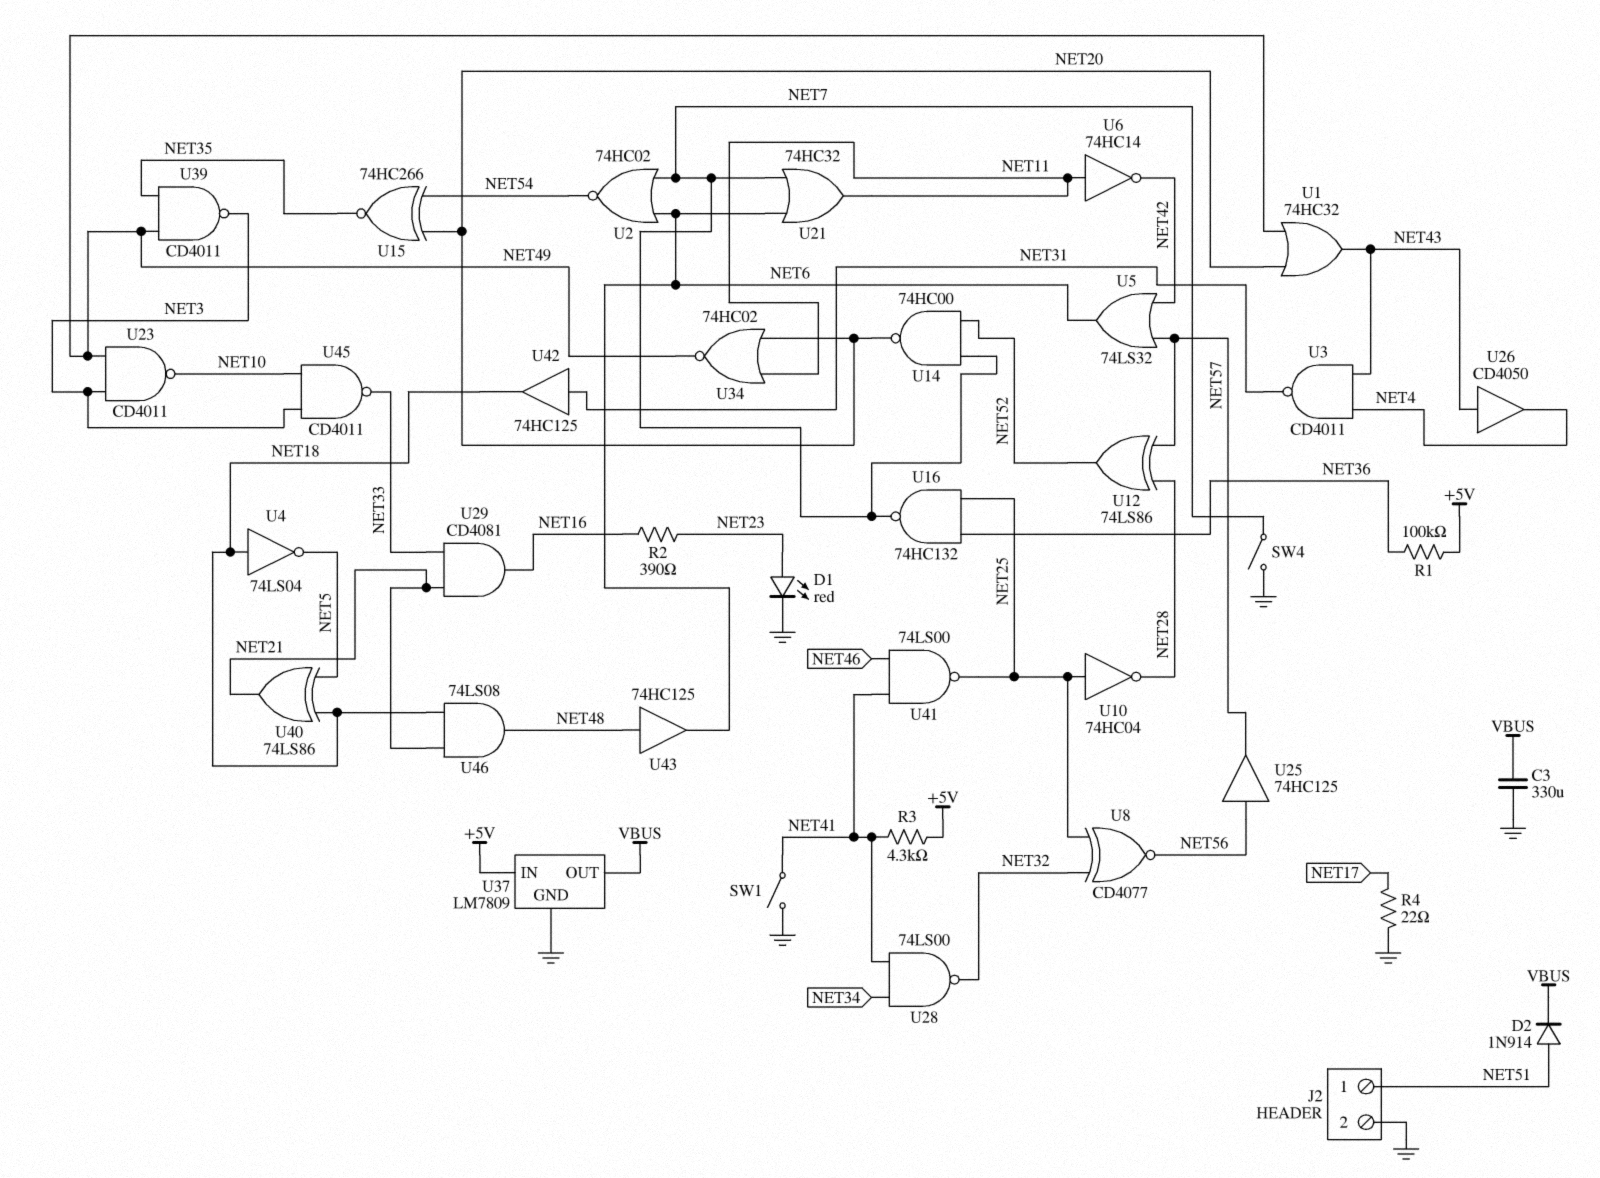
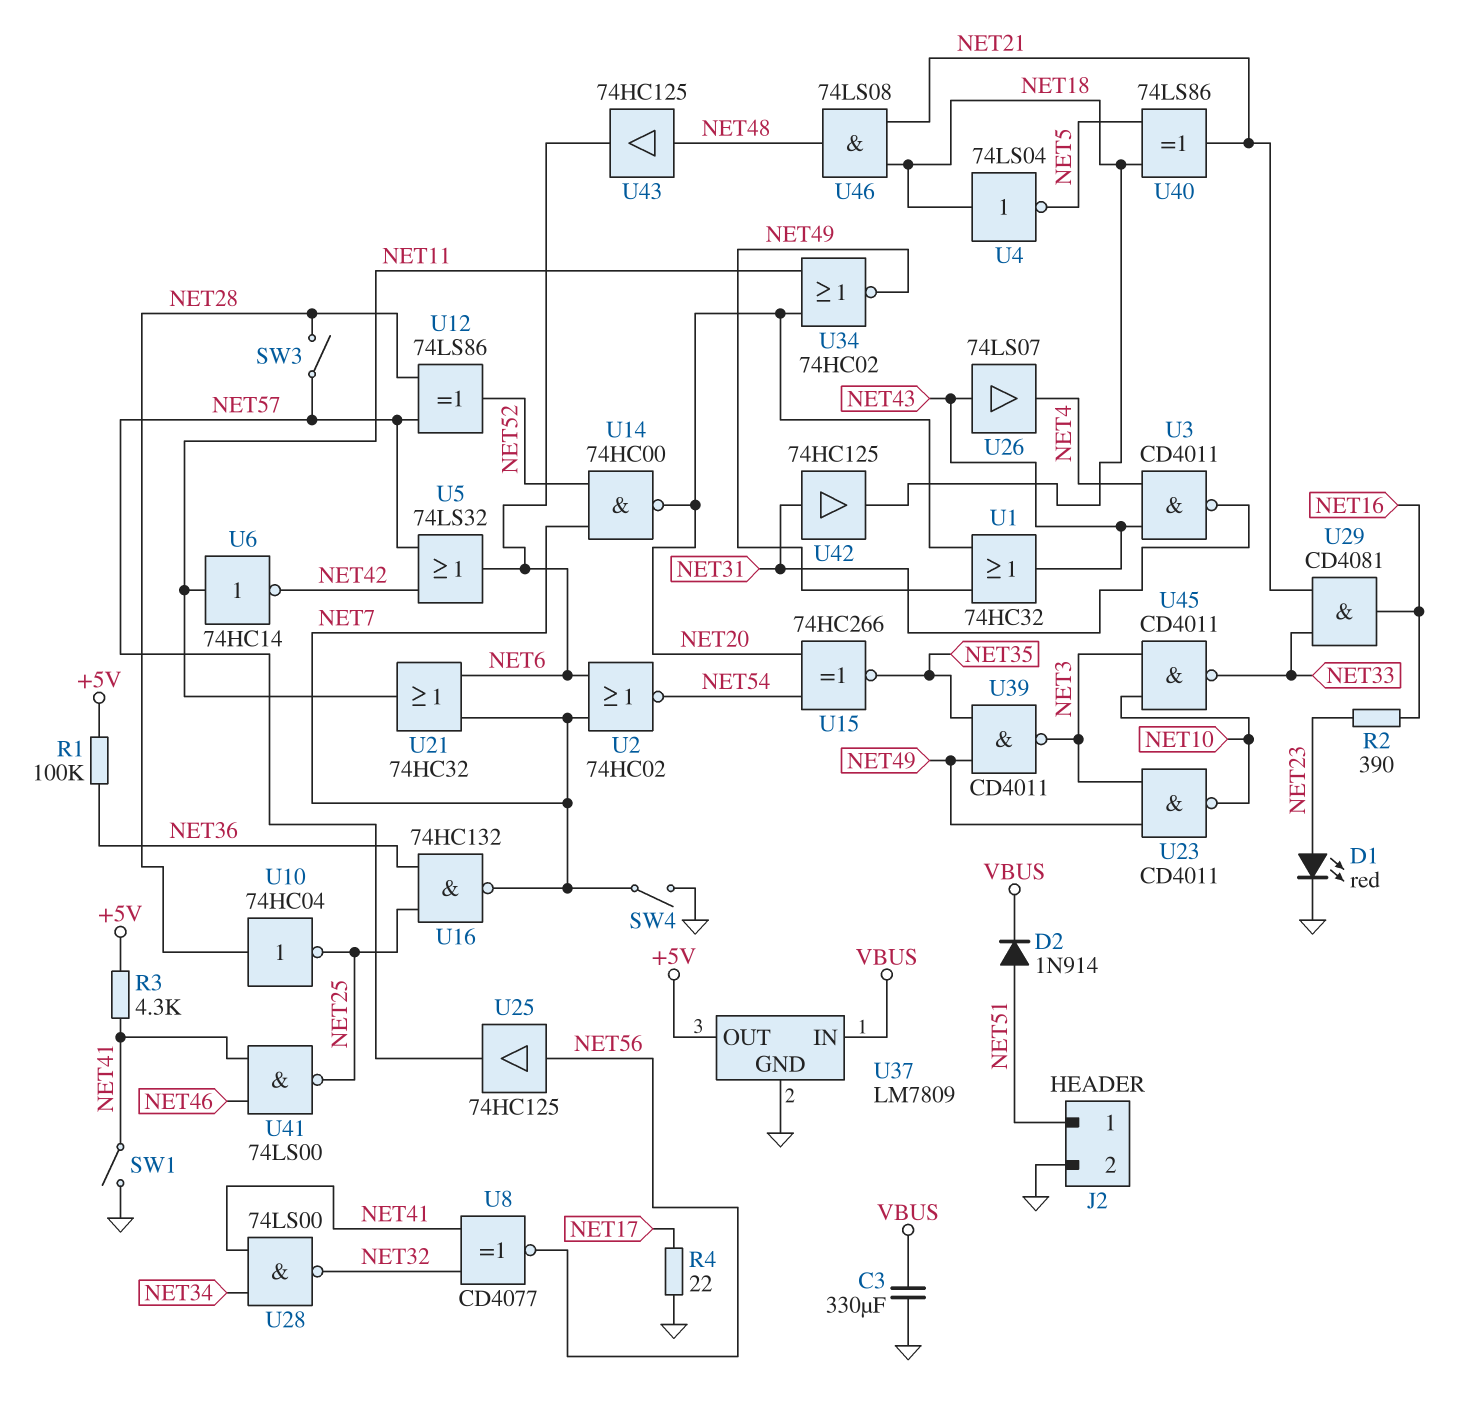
SW3: none -> switch (NET28, NET57)
U8: XNOR CD4077 (in NET25, in NET32, out NET56) -> XNOR CD4077 (in NET32, in NET41, out NET56)
U10: NOT 74HC04 (in NET25, out NET28) -> NOT 74HC04 (in NET28, out NET25)
U26: buffer CD4050 (in NET43, out NET4) -> buffer 74LS07 (in NET43, out NET4)
U37 pin IN: +5V -> VBUS
U37 pin OUT: VBUS -> +5V

